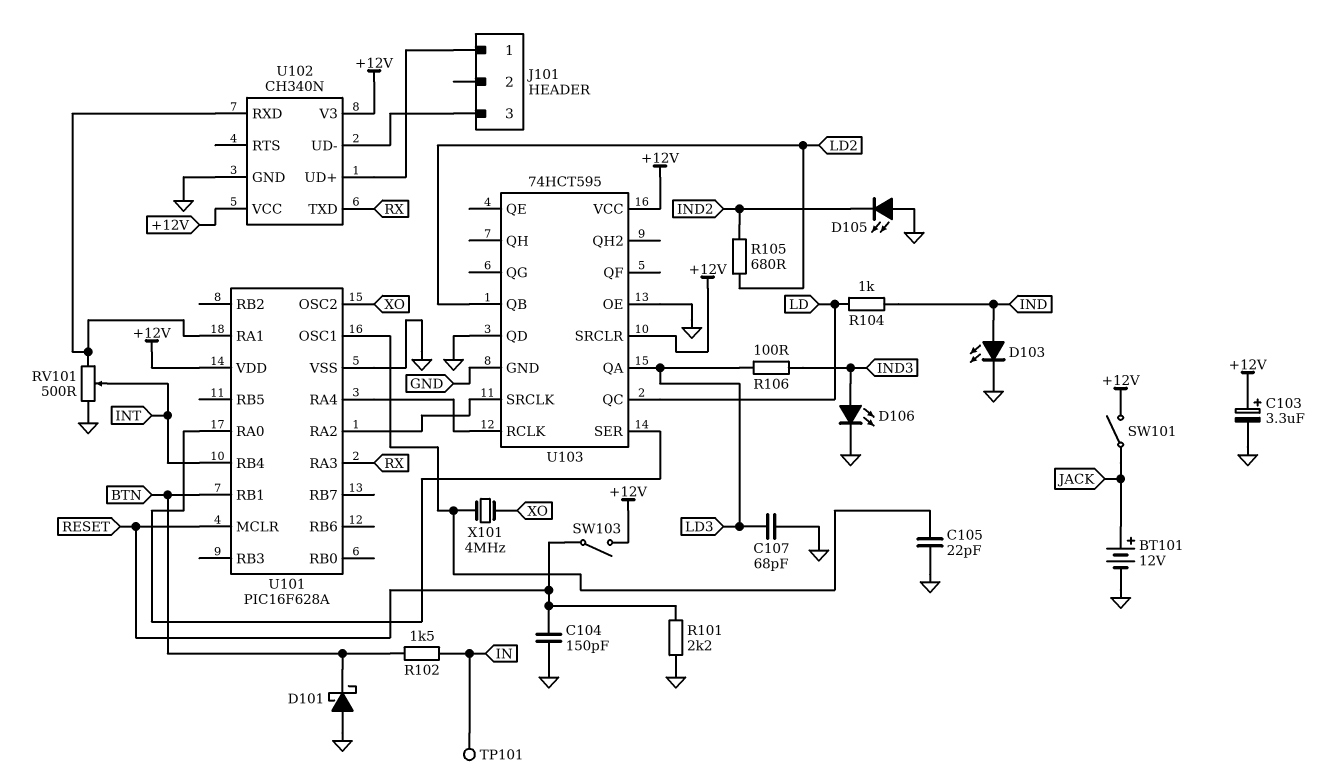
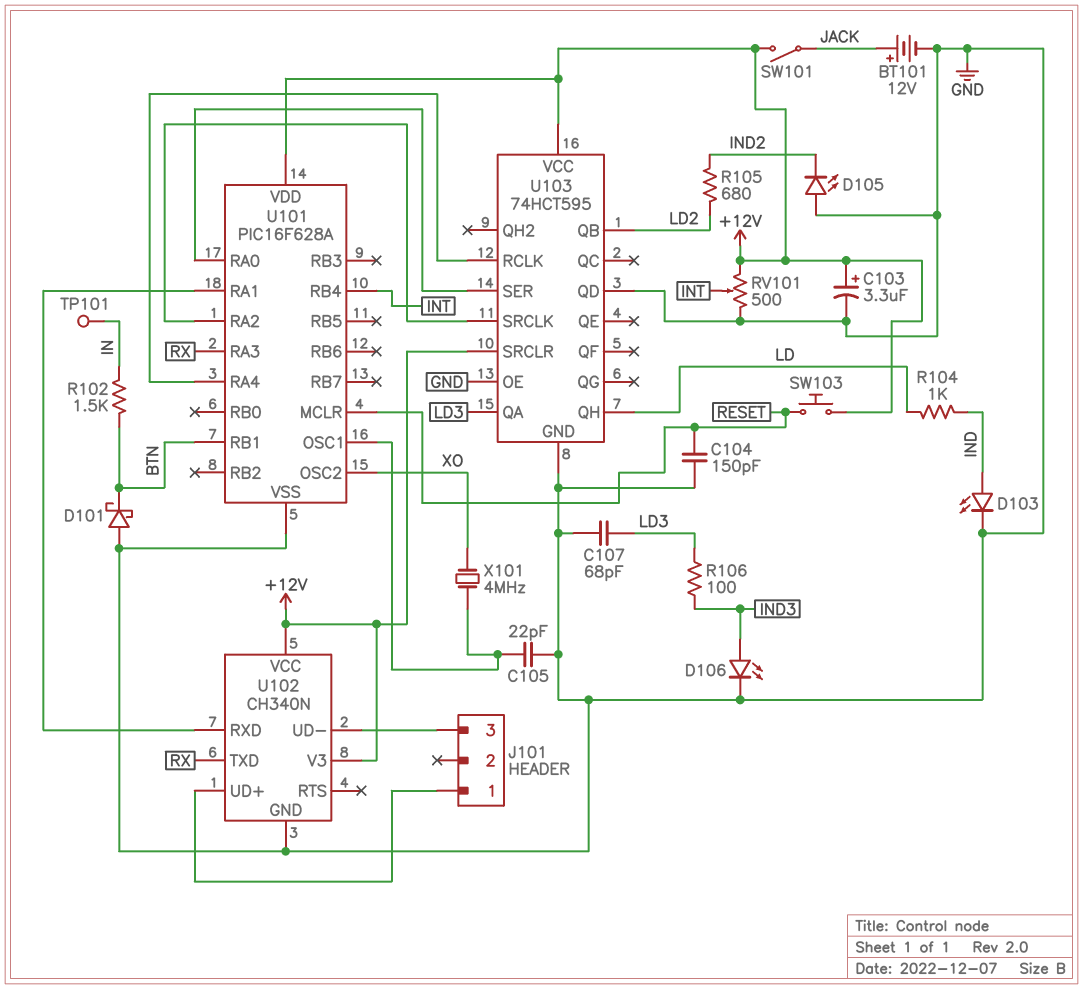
R101: 2.2k (GND, RESET) -> none
RV101: 500 (GND, U101/RA1, wiper INT) -> 500 (+12V, GND, wiper INT)
SW103: switch (+12V, RESET) -> button (+12V, RESET)
U103 pin QC: LD -> none
U103 pin QH: none -> LD

